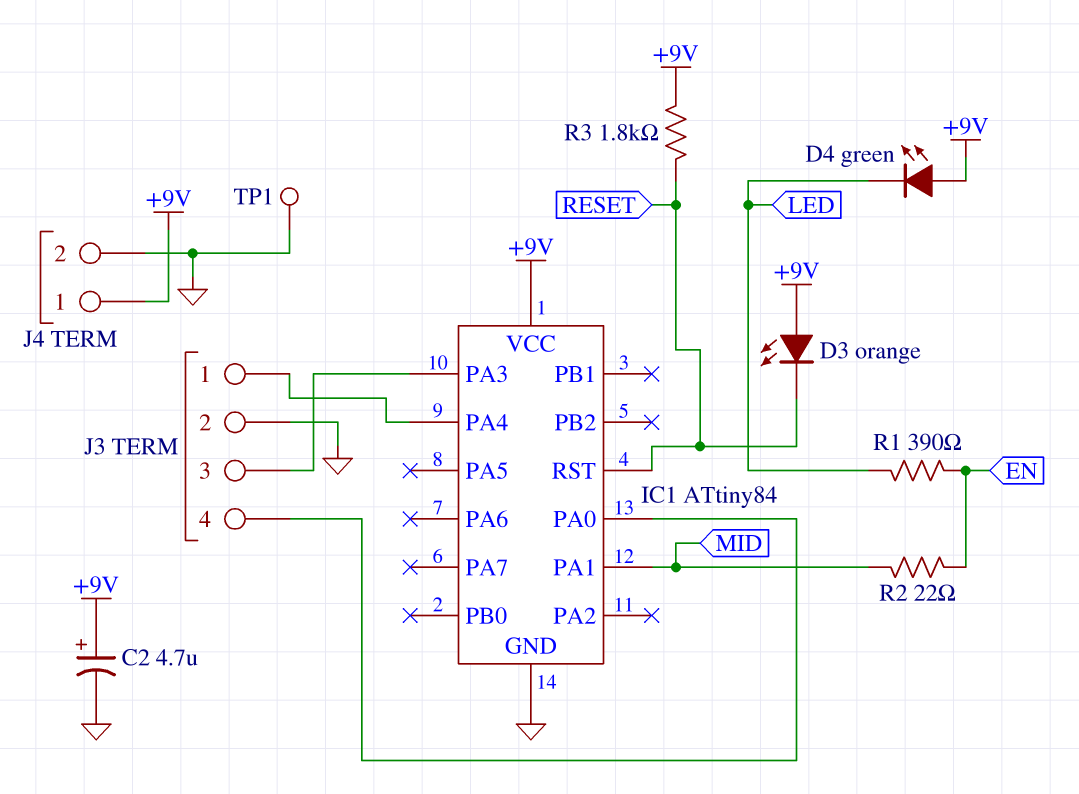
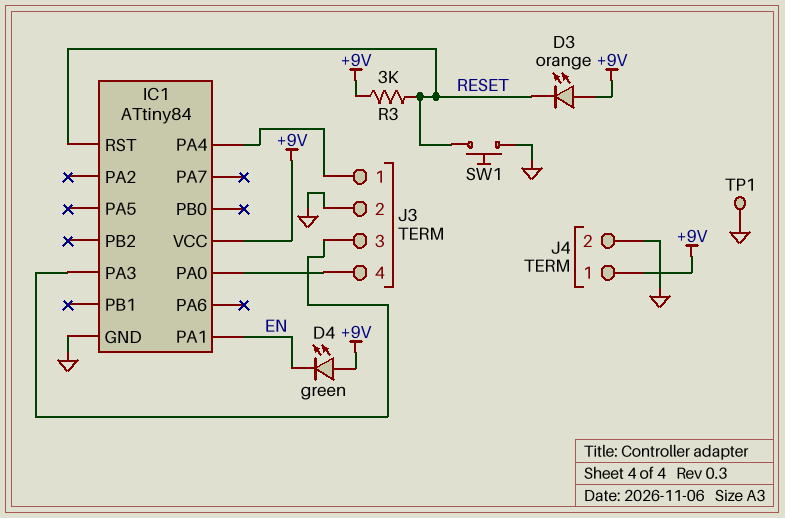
C2: 4.7uF (plus +9V, minus GND) -> none
D4: LED green (A +9V, K LED) -> LED green (A +9V, K EN)
IC1 pin PA1: MID -> EN
R1: 390 (EN, LED) -> none
R2: 22 (EN, MID) -> none
R3: 1.8k (+9V, RESET) -> 3k (+9V, RESET)
SW1: none -> button (GND, RESET)

